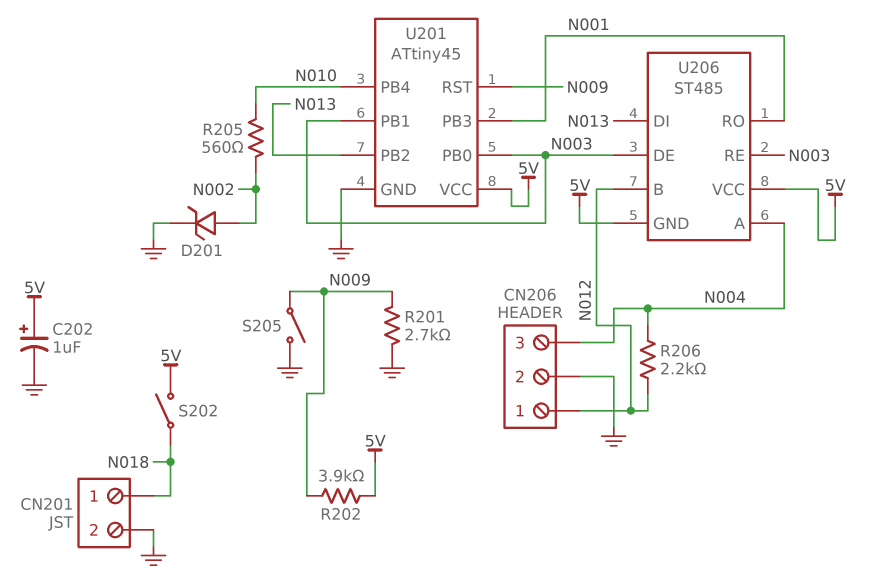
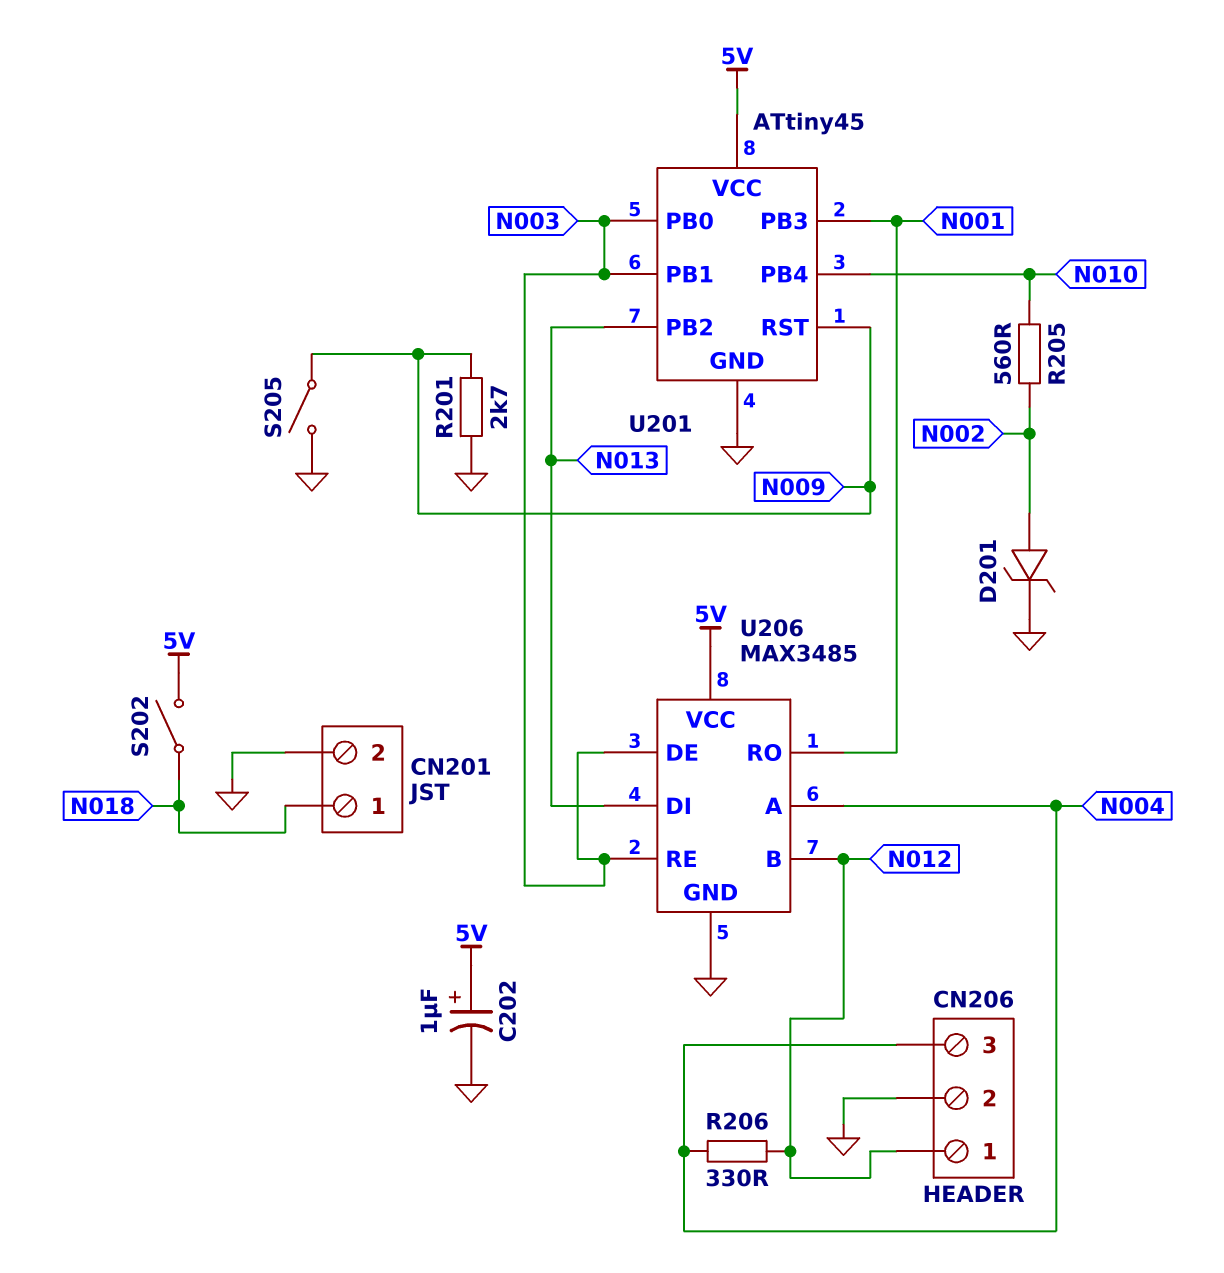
R202: 3.9k (5V, N009) -> none
R206: 2.2k (N004, N012) -> 330 (N004, N012)
U206: ST485 -> MAX3485
U206 pin GND: 5V -> GND

